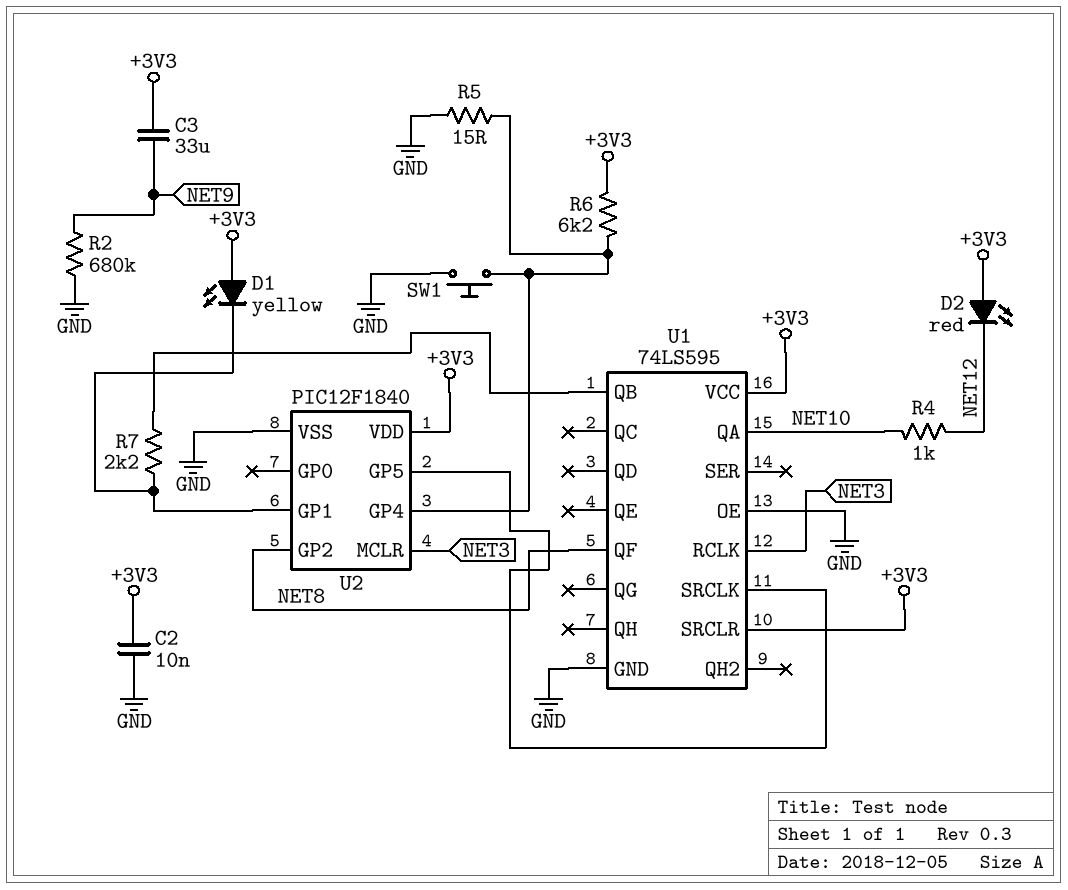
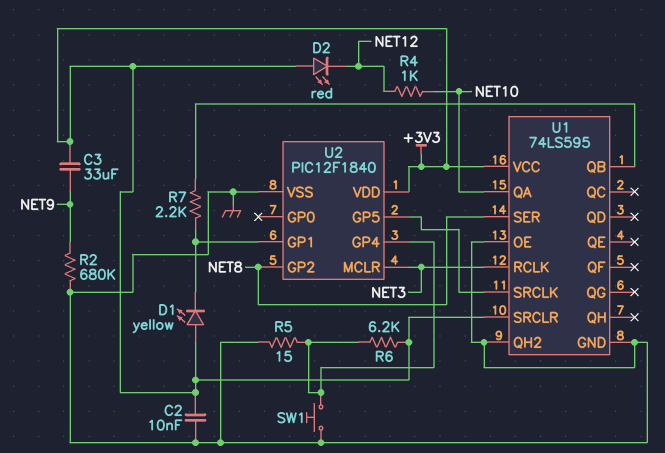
U1 pin QF: NET8 -> none
U1 pin QH2: none -> GND
U1 pin SER: none -> NET8

